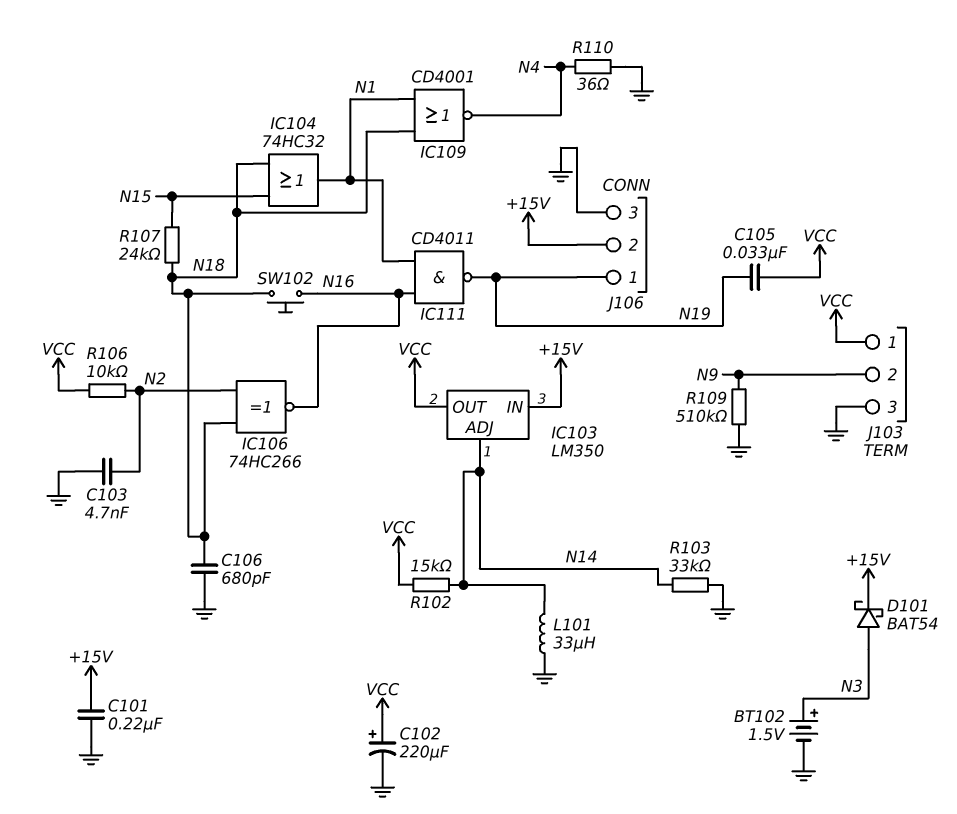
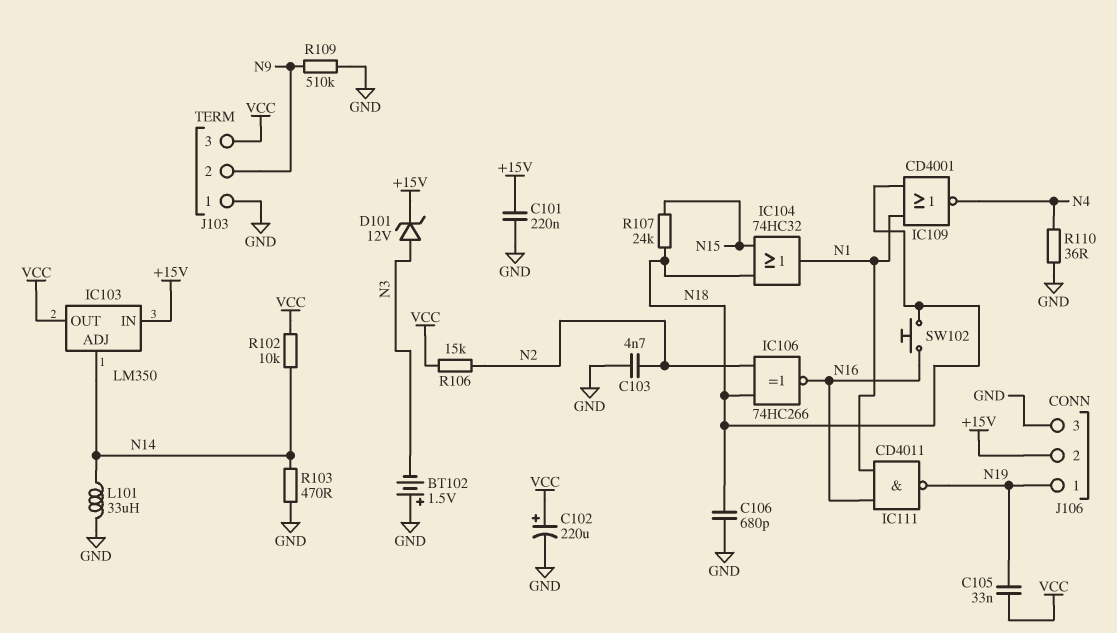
BT102: 1.5V (plus N3, minus GND) -> 1.5V (plus GND, minus N3)
D101: schottky BAT54 (A N3, K +15V) -> zener 12V (A N3, K +15V)
J103 pin 1: VCC -> GND
J103 pin 3: GND -> VCC
R102: 15k (N14, VCC) -> 10k (N14, VCC)
R103: 33k (GND, N14) -> 470 (GND, N14)
R106: 10k (N2, VCC) -> 15k (N2, VCC)

